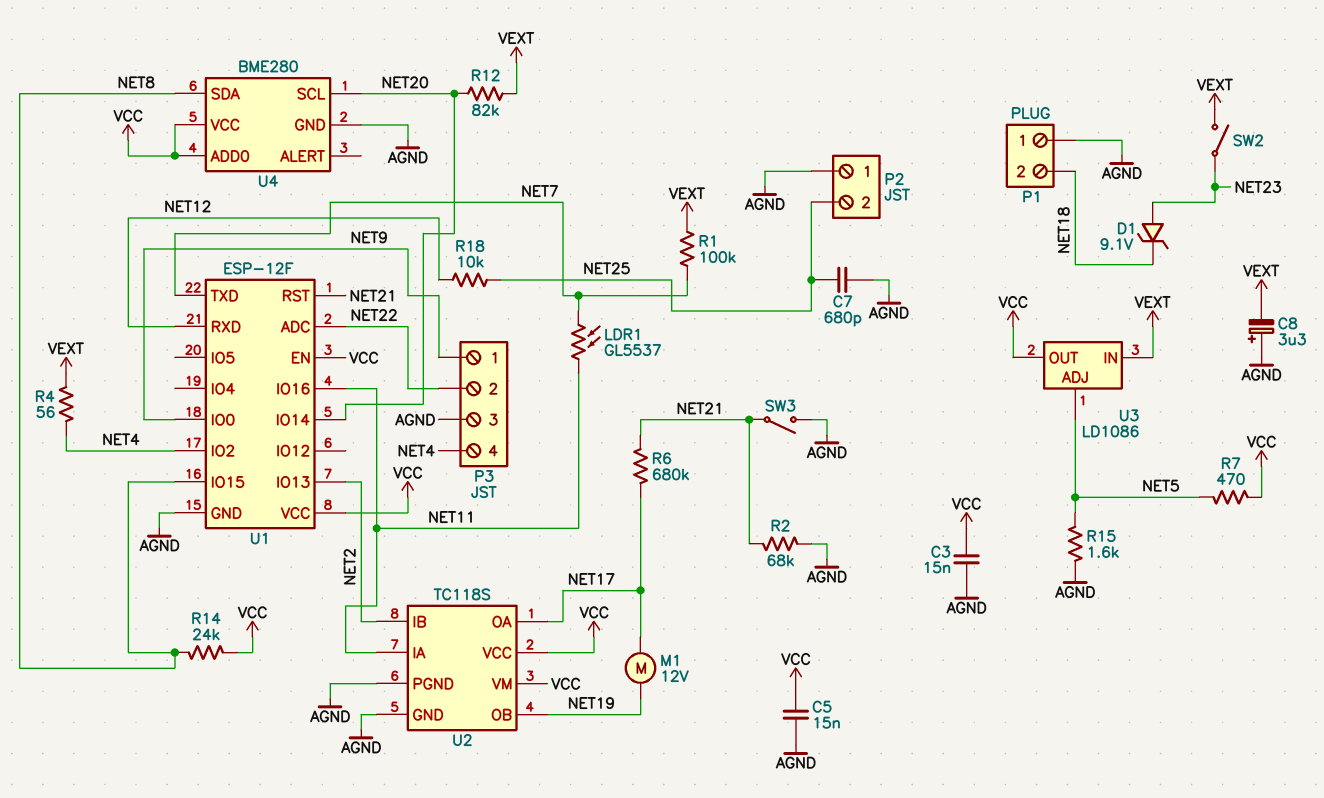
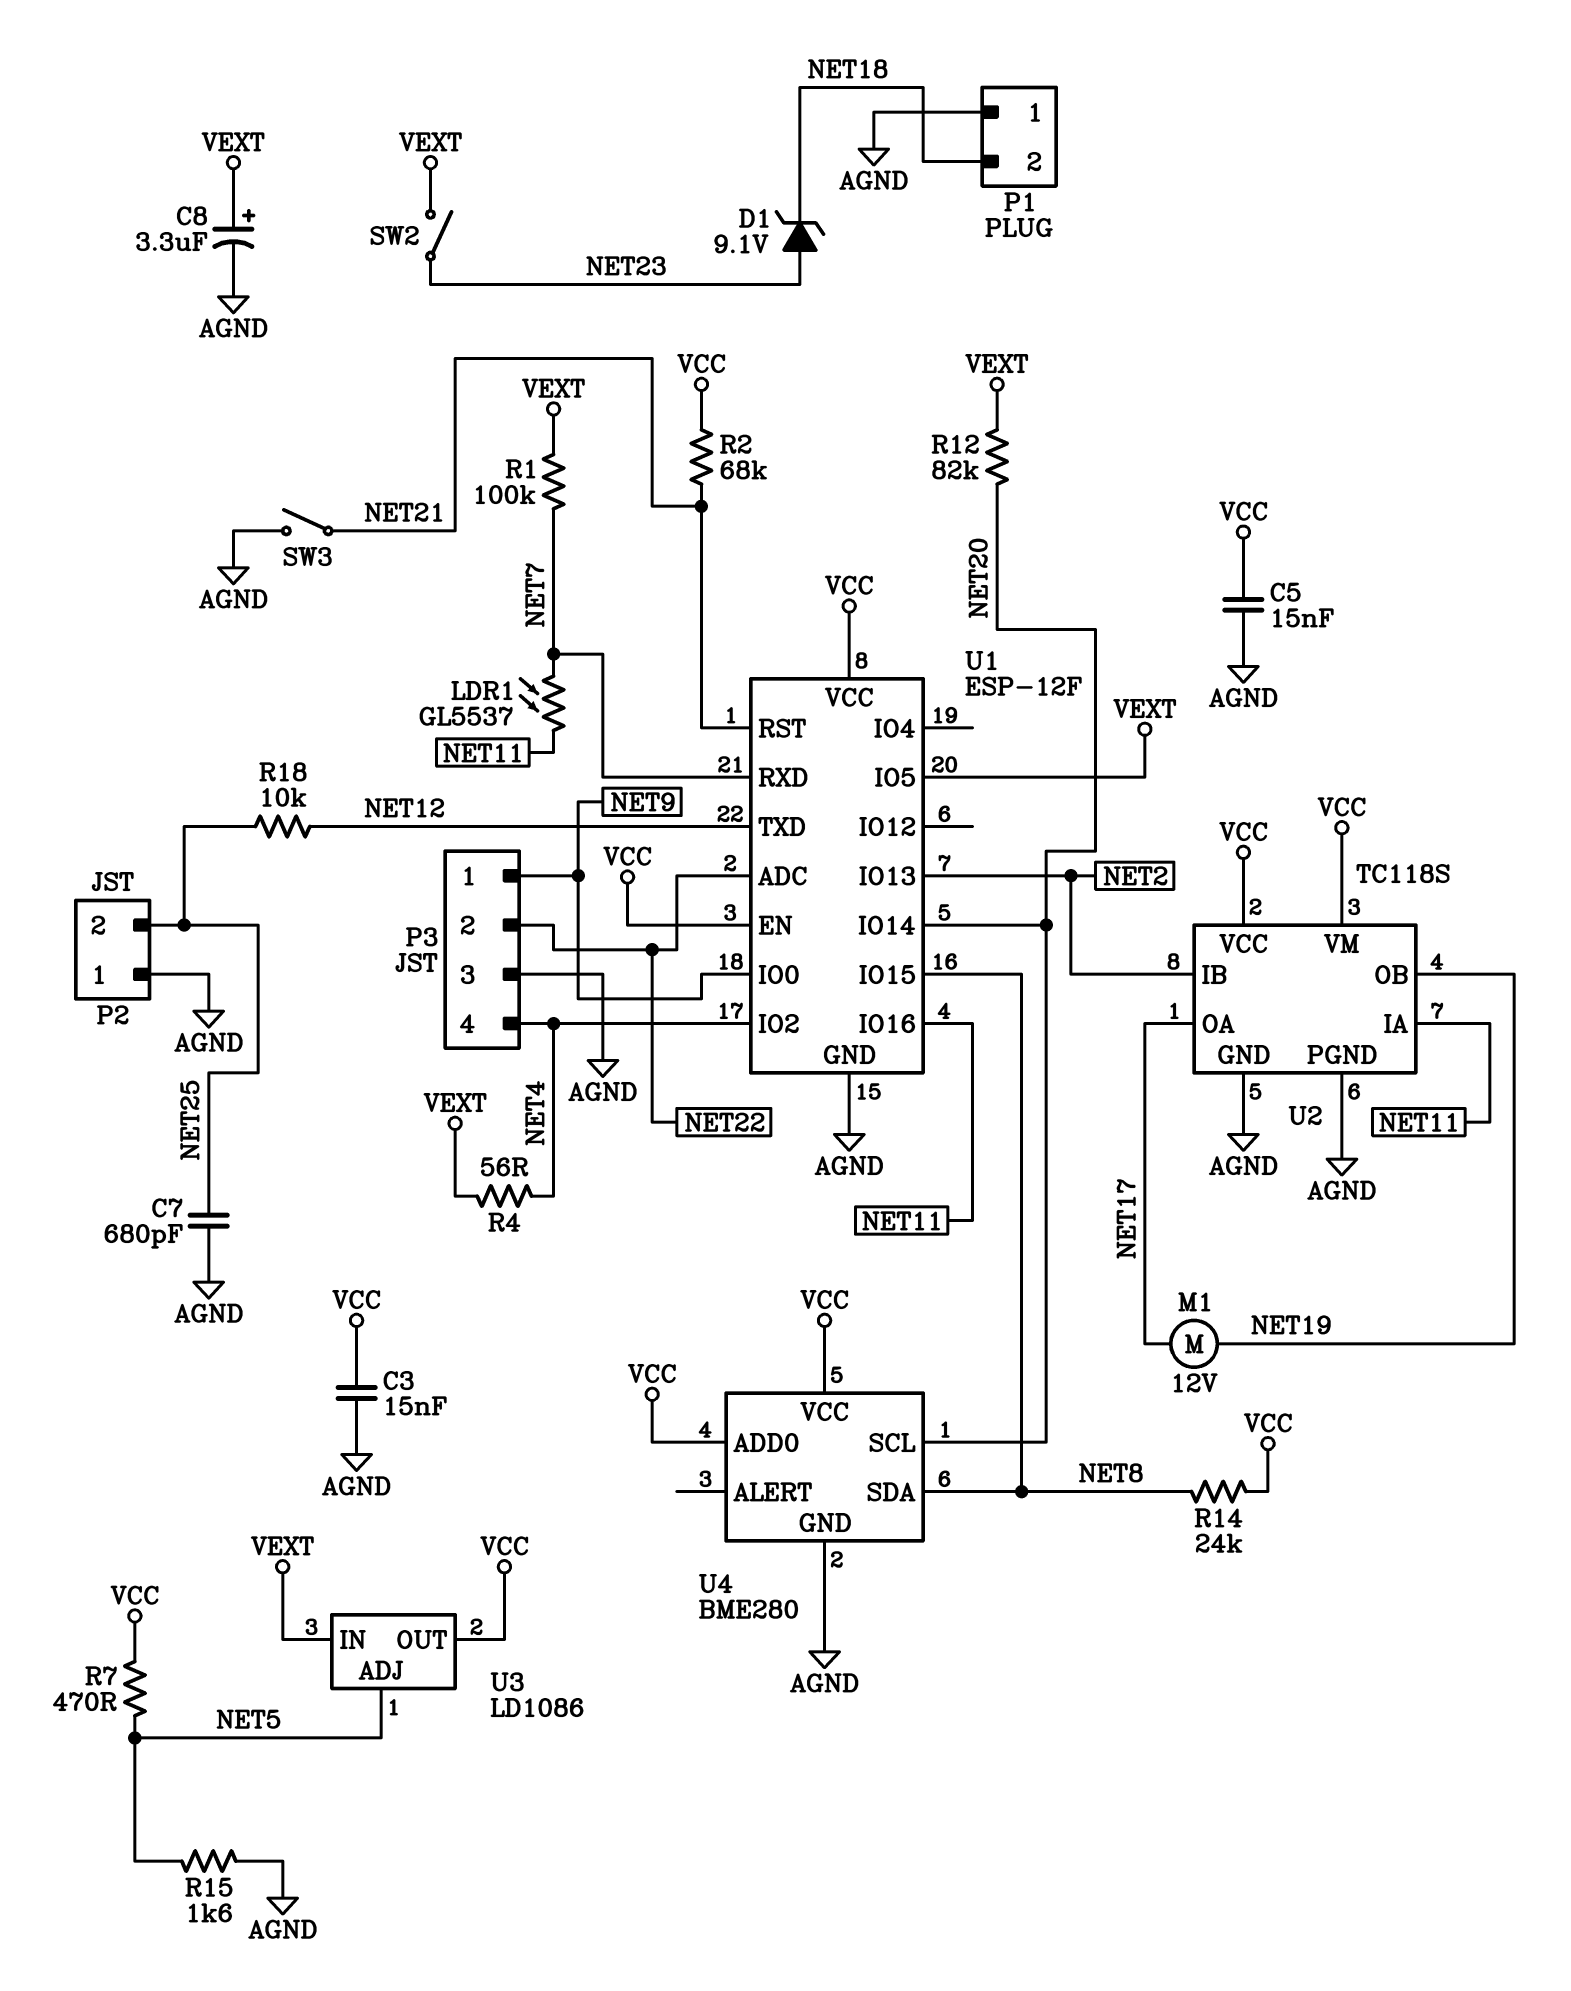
C8: 3.3uF (plus AGND, minus VEXT) -> 3.3uF (plus VEXT, minus AGND)
R2: 68k (AGND, NET21) -> 68k (NET21, VCC)
R6: 680k (NET17, NET21) -> none
U1 pin IO5: none -> VEXT
U1 pin RXD: NET12 -> NET7
U1 pin TXD: NET7 -> NET12

